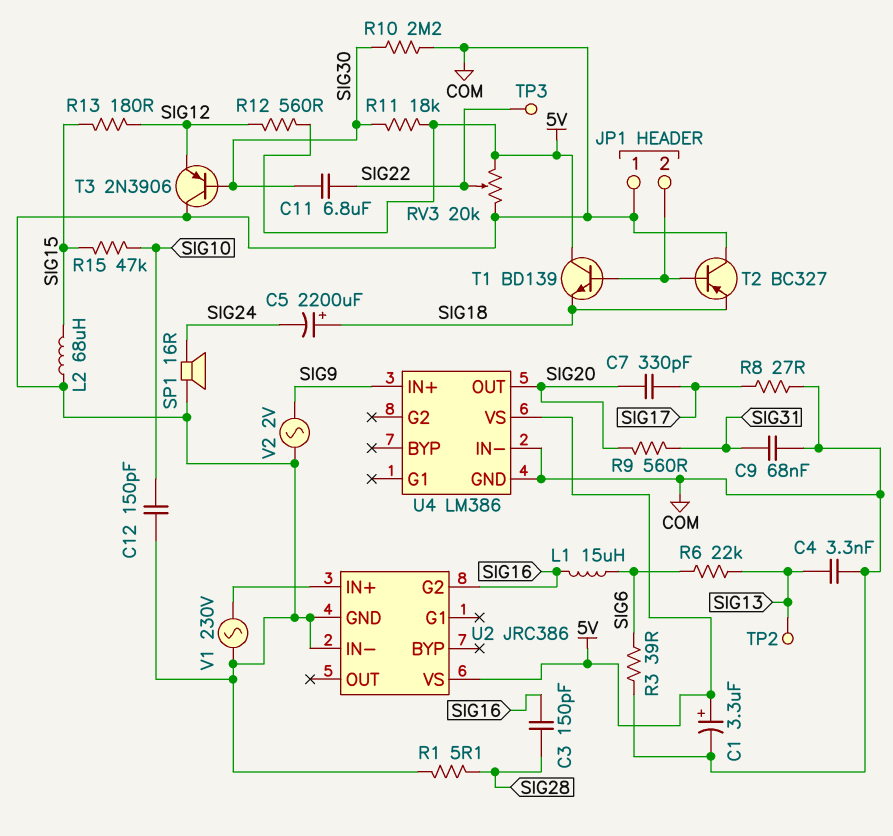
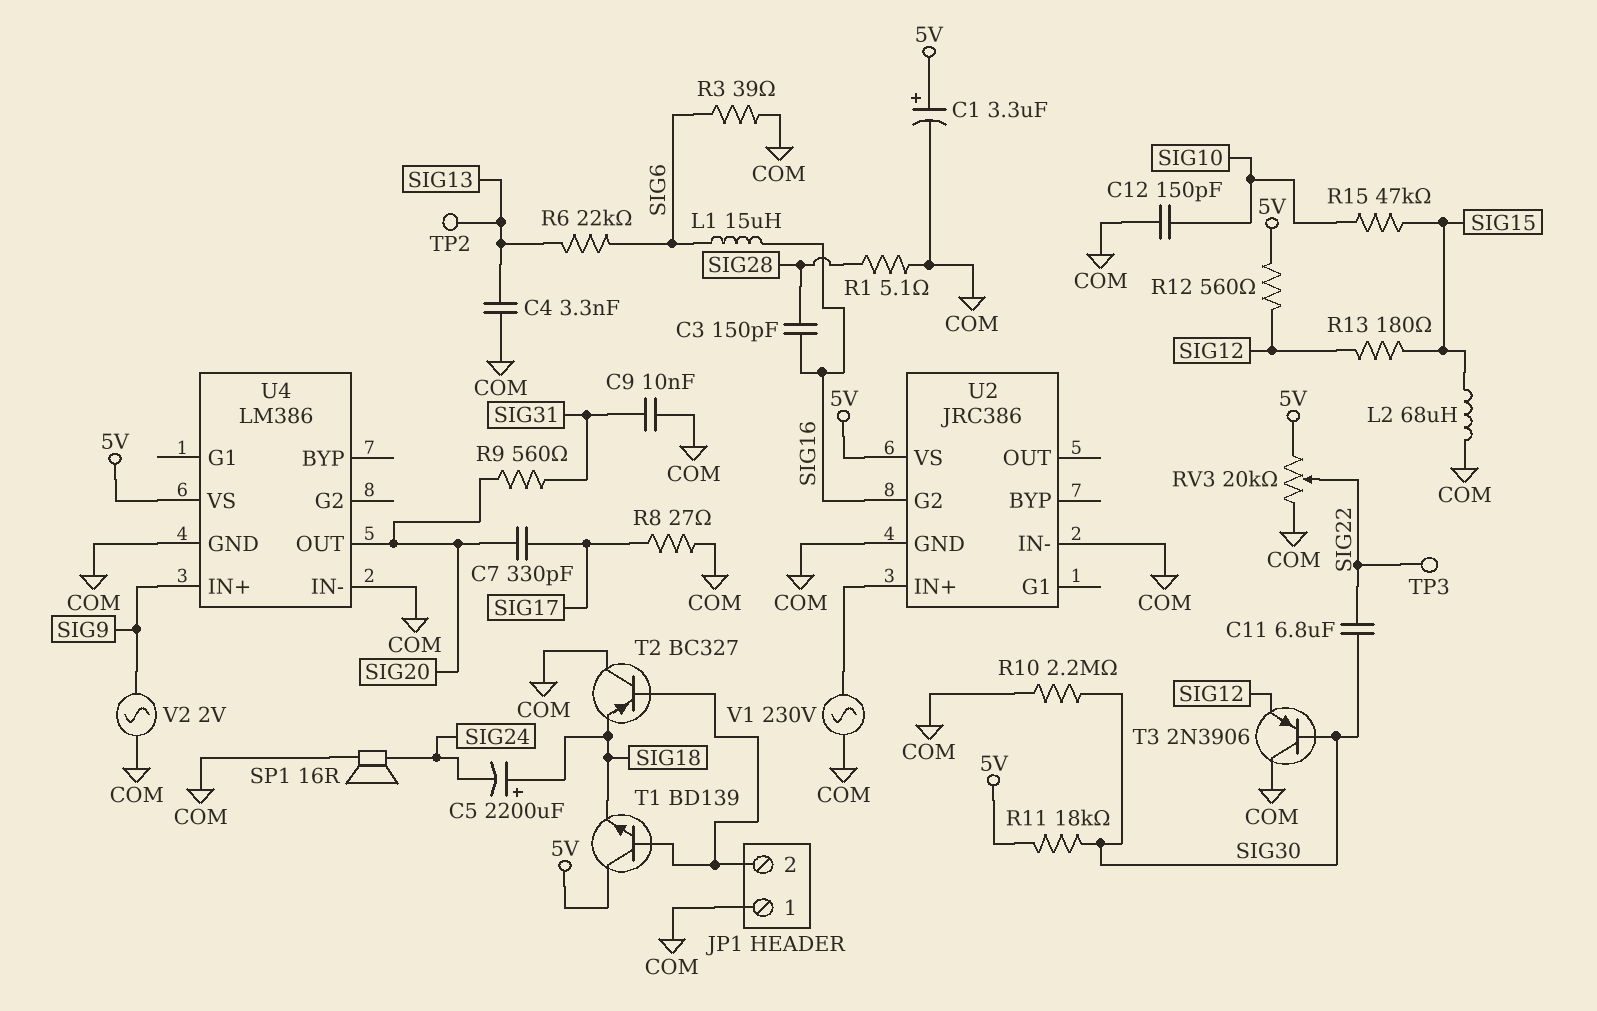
C9: 68nF (COM, SIG31) -> 10nF (COM, SIG31)

